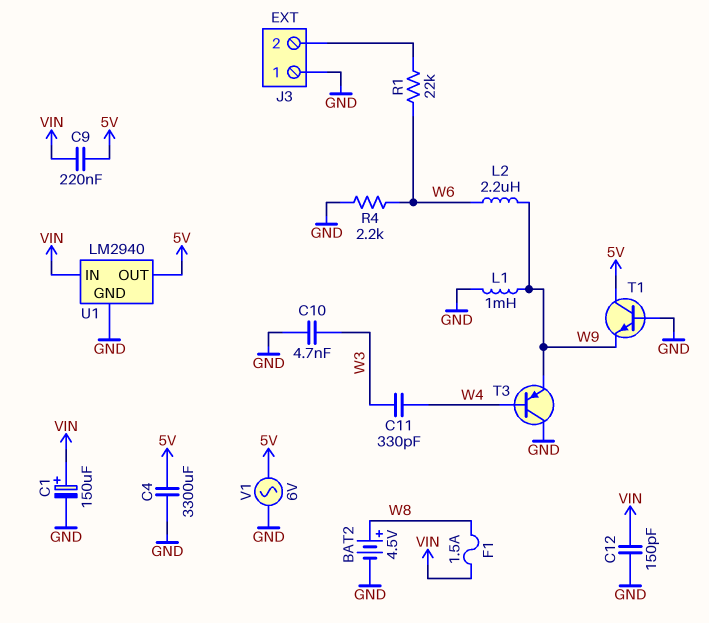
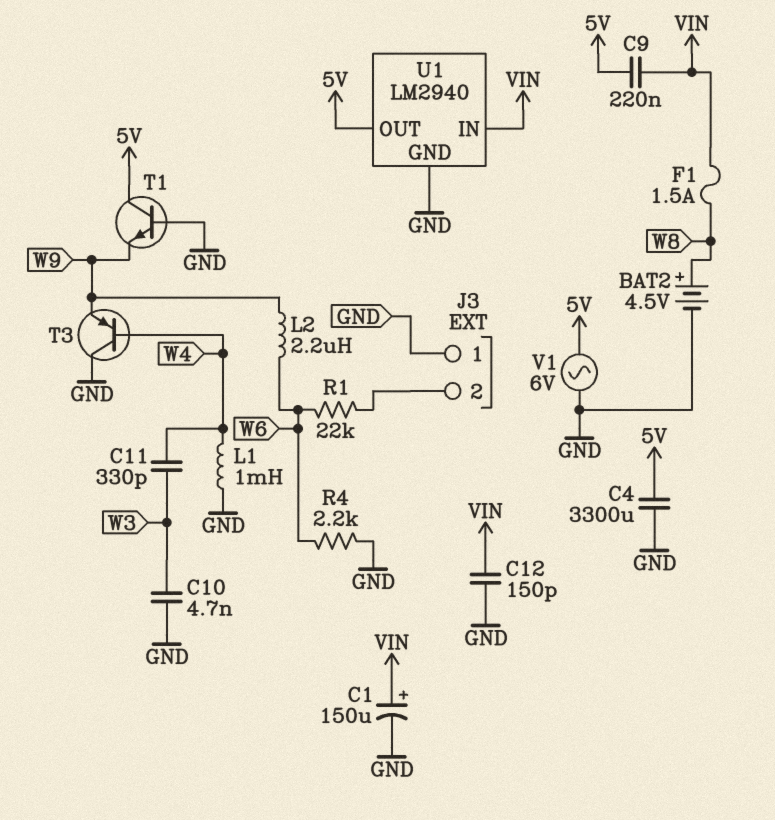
L1: 1mH (GND, W9) -> 1mH (GND, W4)

